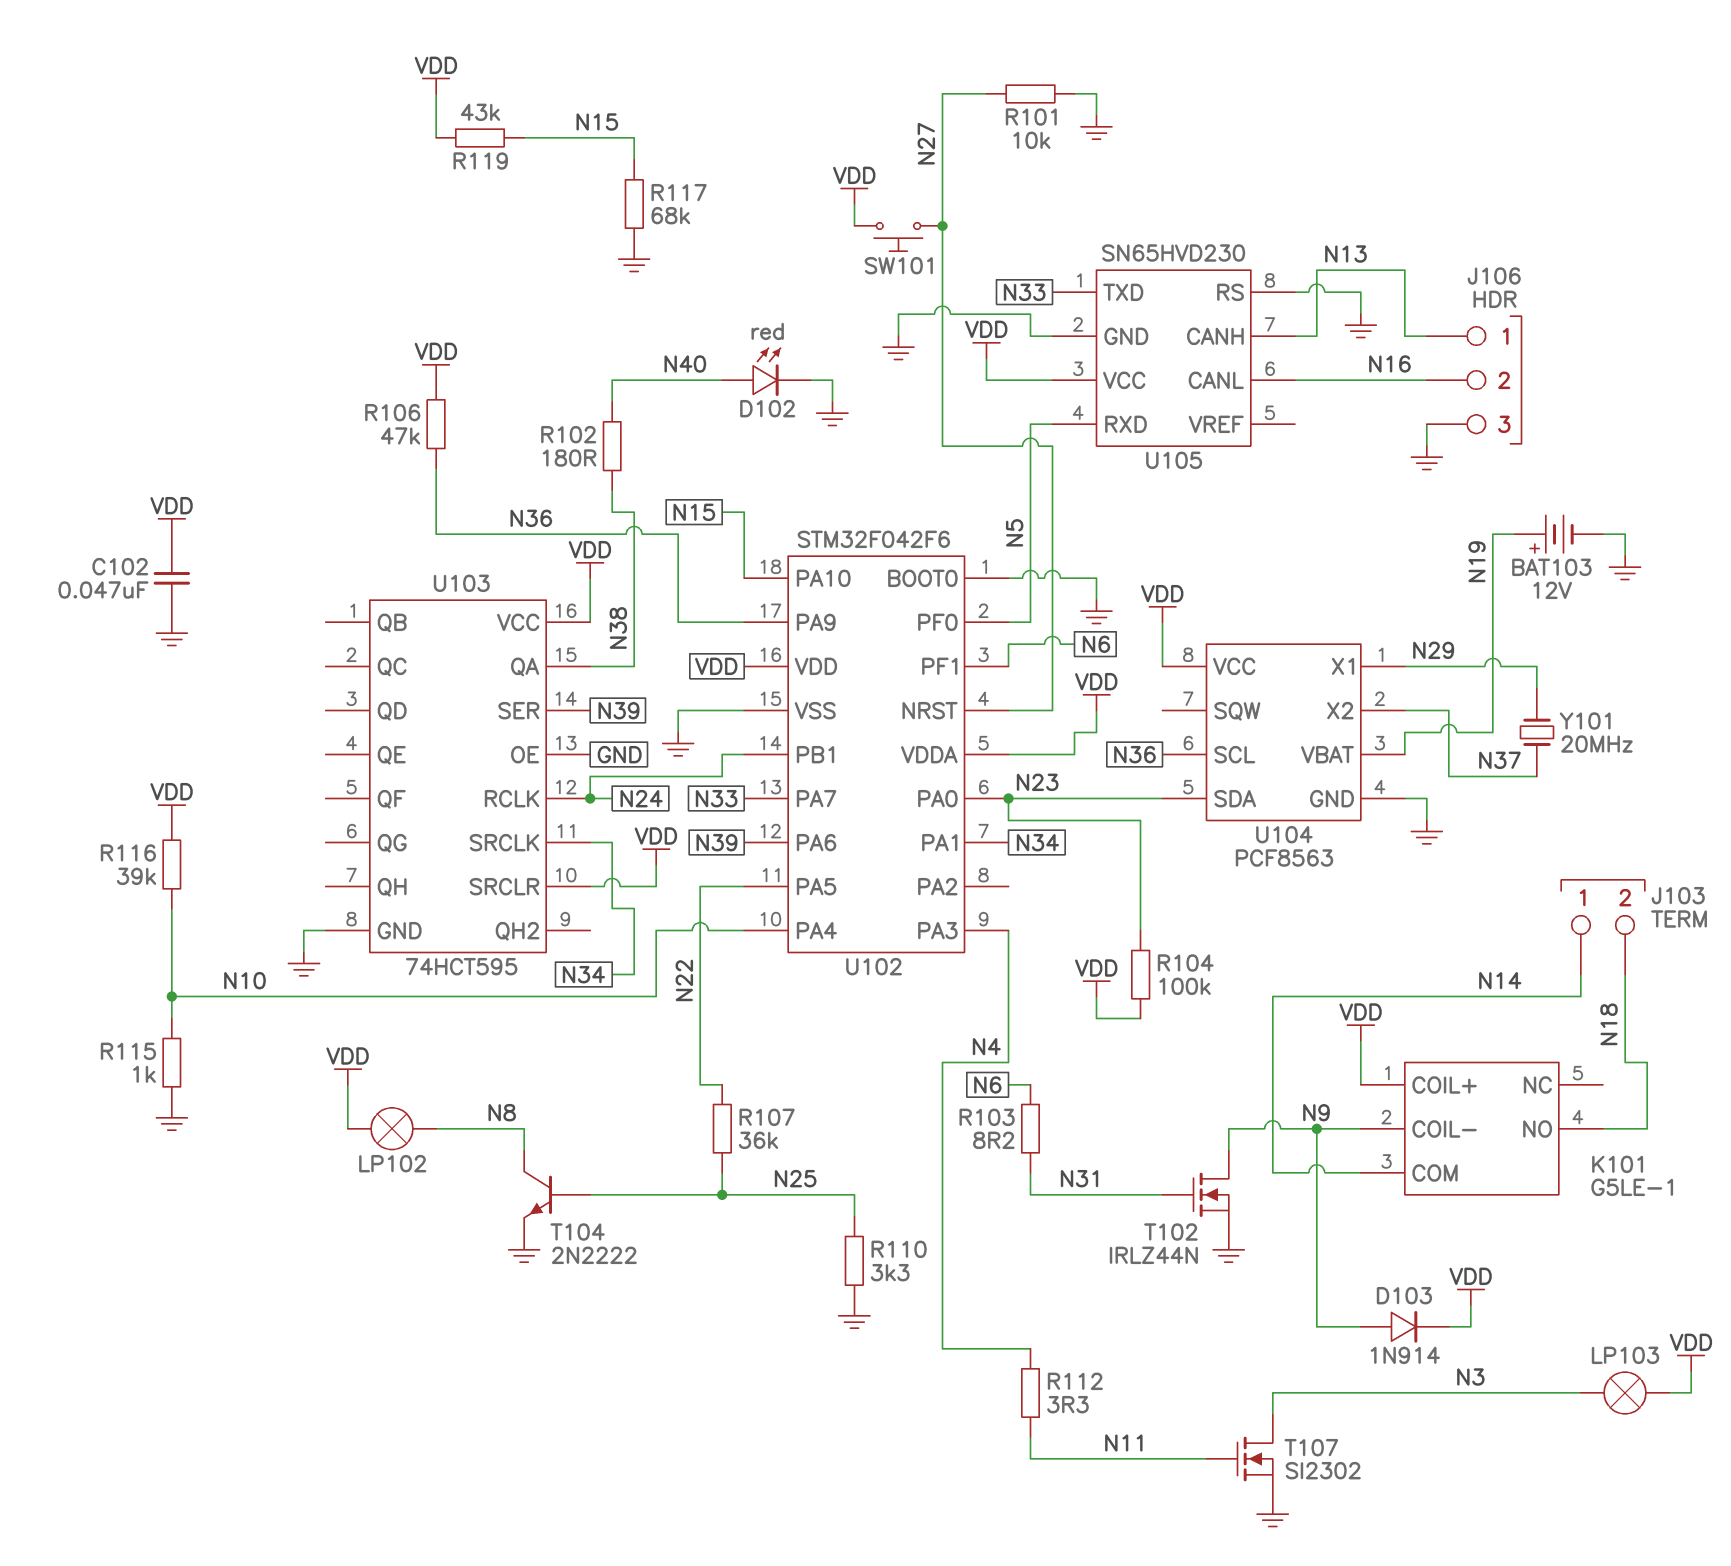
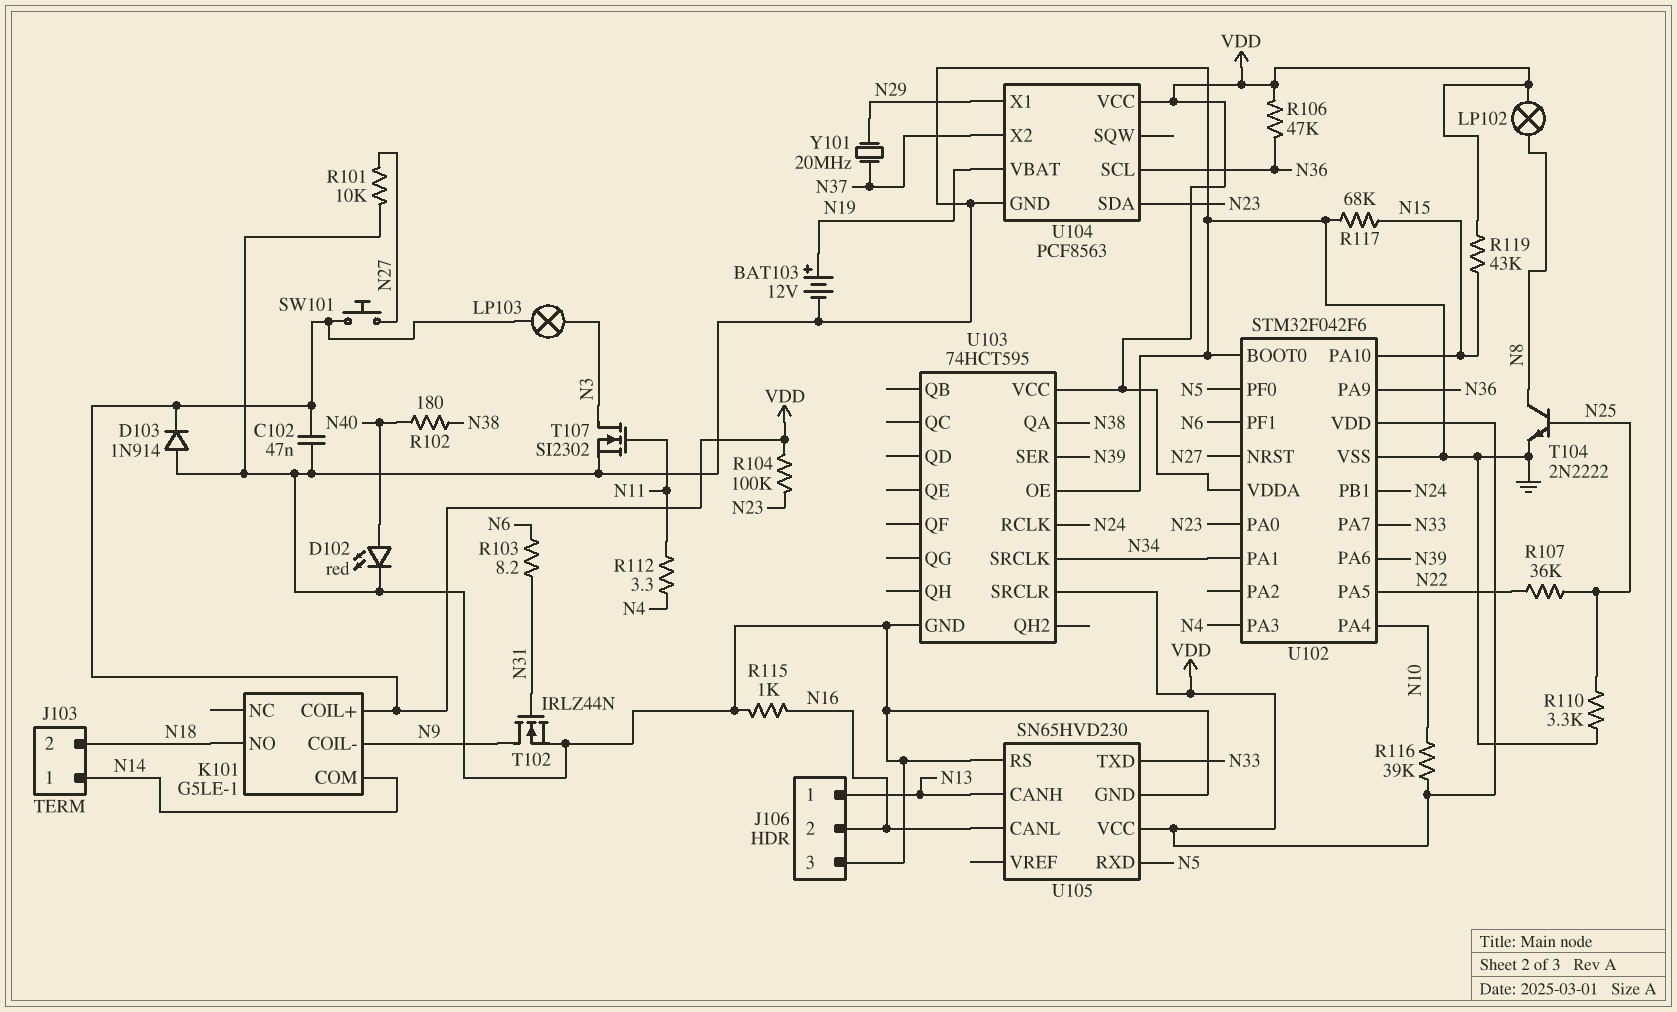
D103: diode 1N914 (A N9, K VDD) -> diode 1N914 (A GND, K VDD)
R115: 1k (GND, N10) -> 1k (GND, N16)

